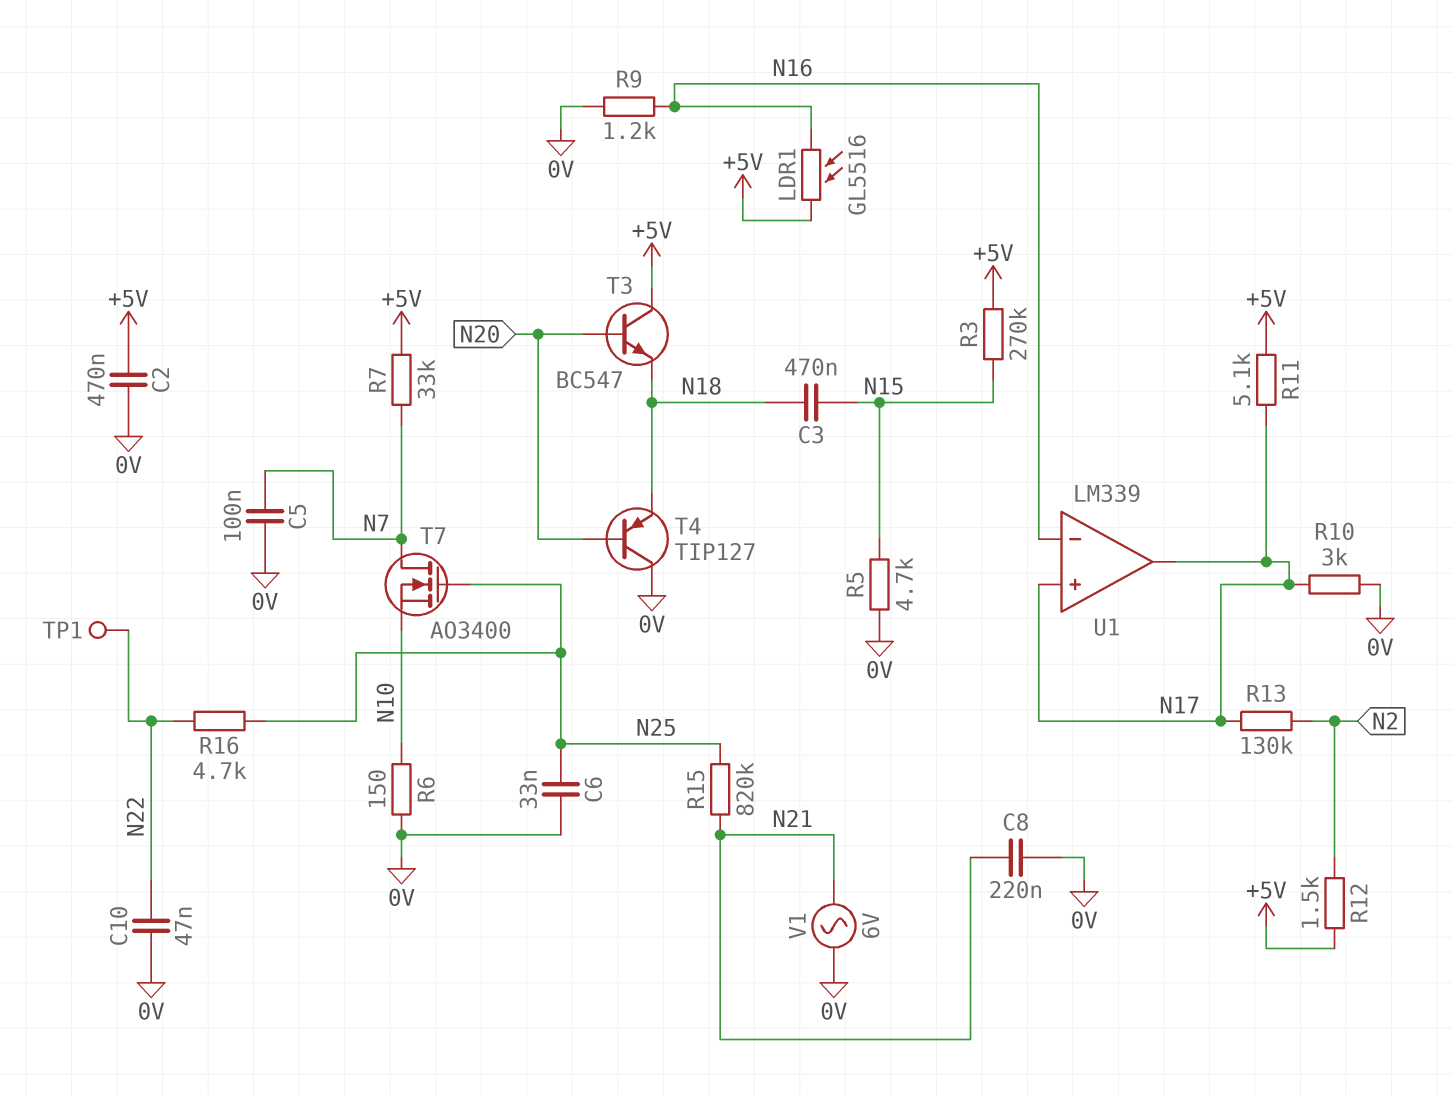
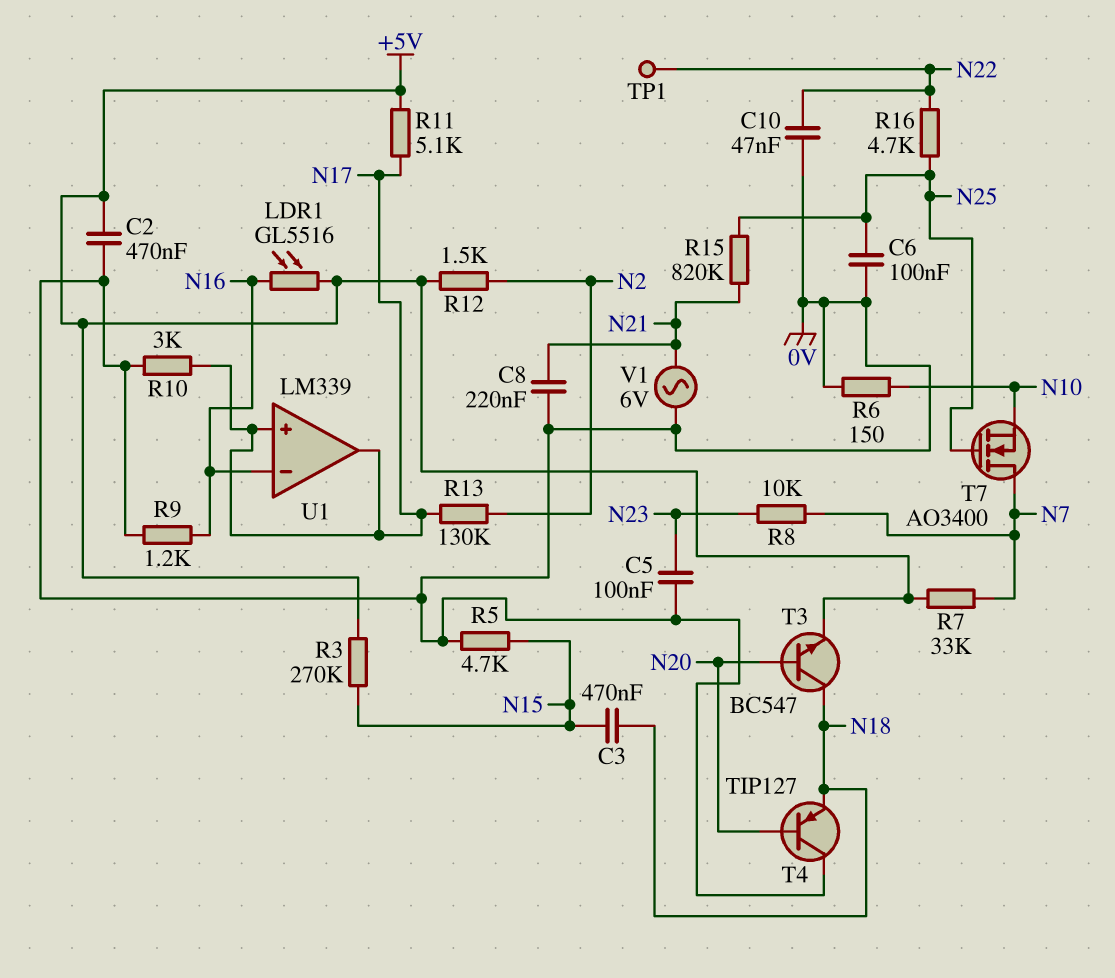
C5: 100nF (0V, N7) -> 100nF (0V, N23)
C6: 33nF (0V, N25) -> 100nF (0V, N25)
R8: none -> 10k (N7, N23)
T3: NPN BC547 (B N20, C +5V, E N18) -> NPN BC547 (B N20, C N18, E +5V)

